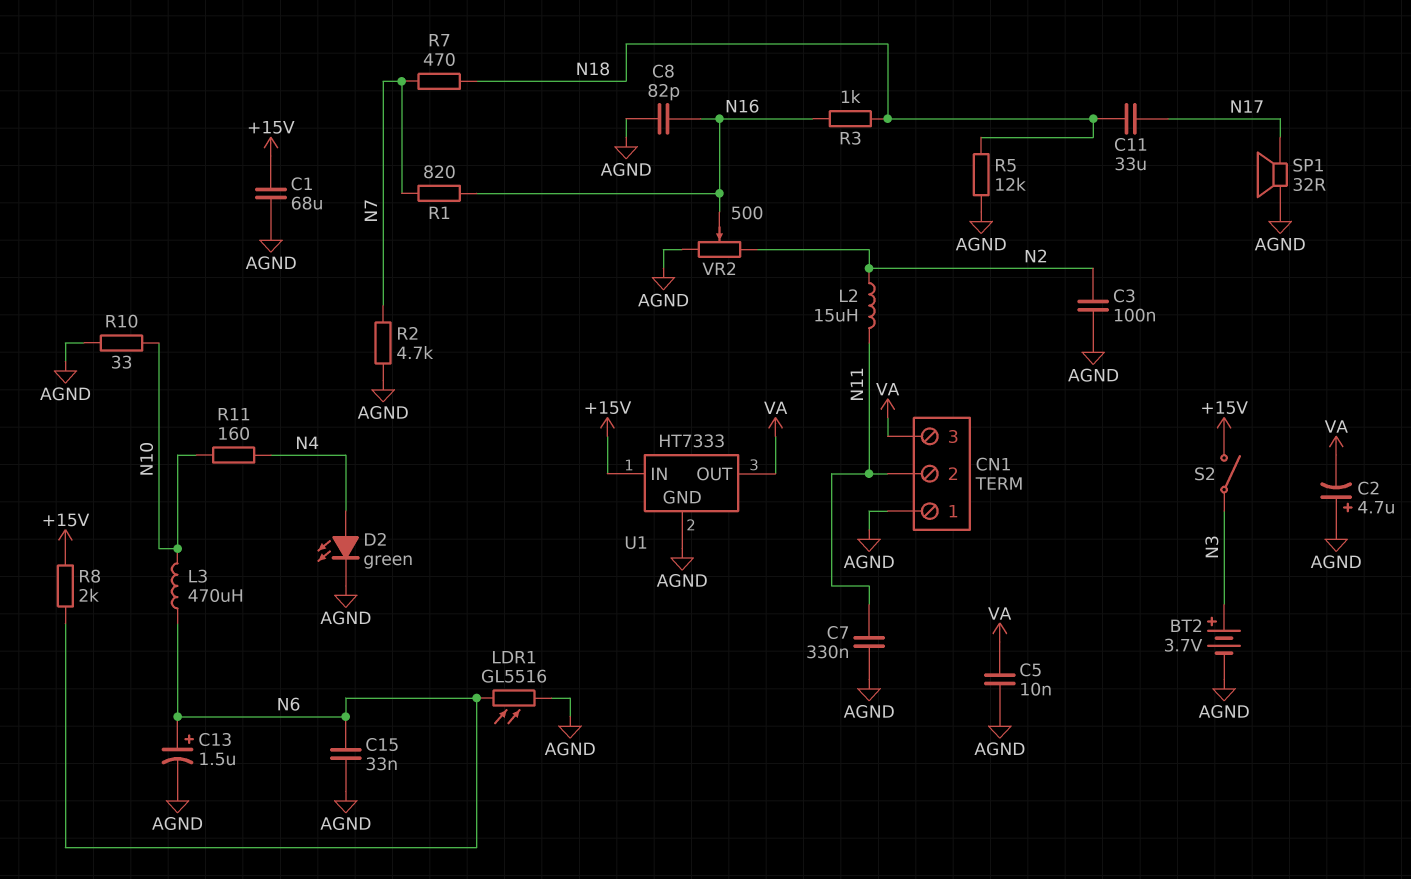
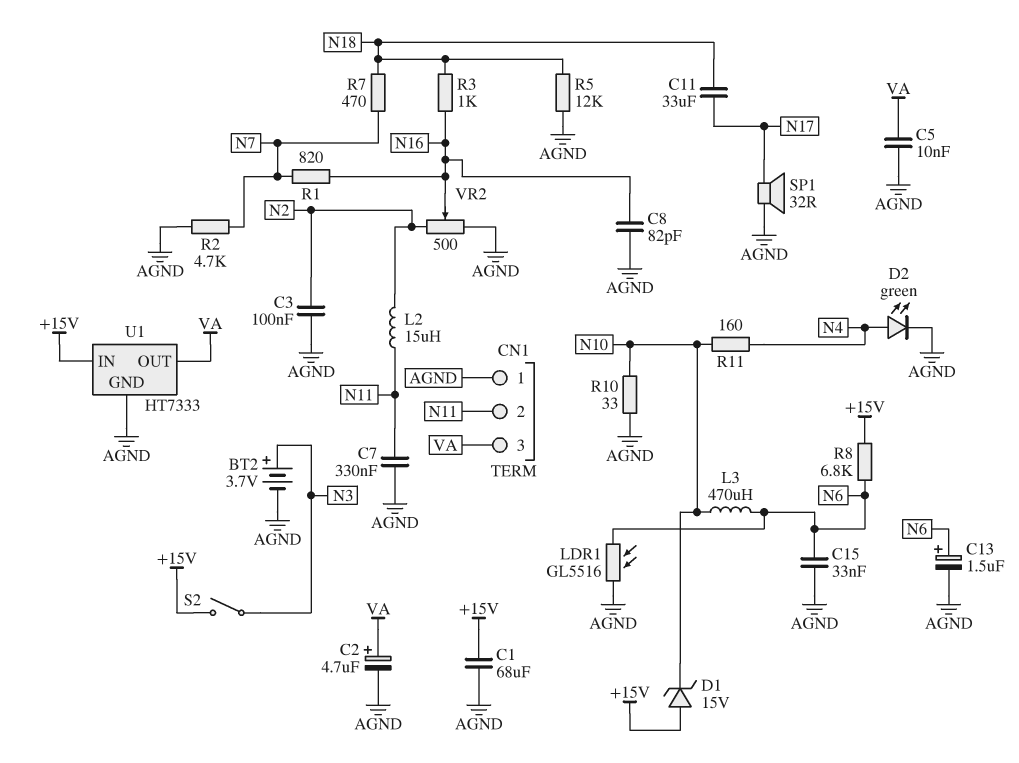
C2: 4.7uF (plus AGND, minus VA) -> 4.7uF (plus VA, minus AGND)
D1: none -> zener 15V (A +15V, K N10)
R8: 2k (+15V, N6) -> 6.8k (+15V, N6)

